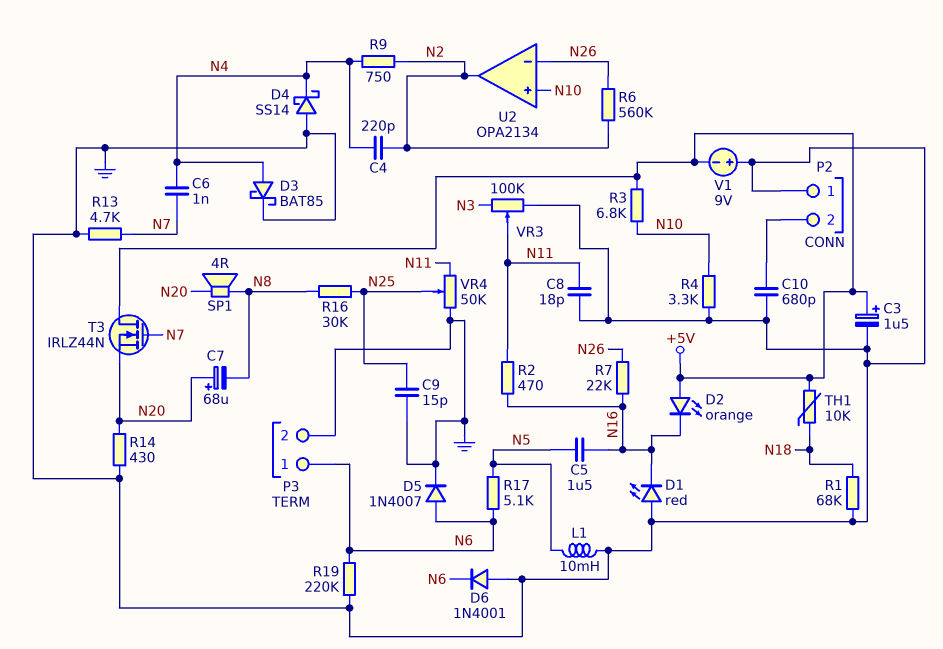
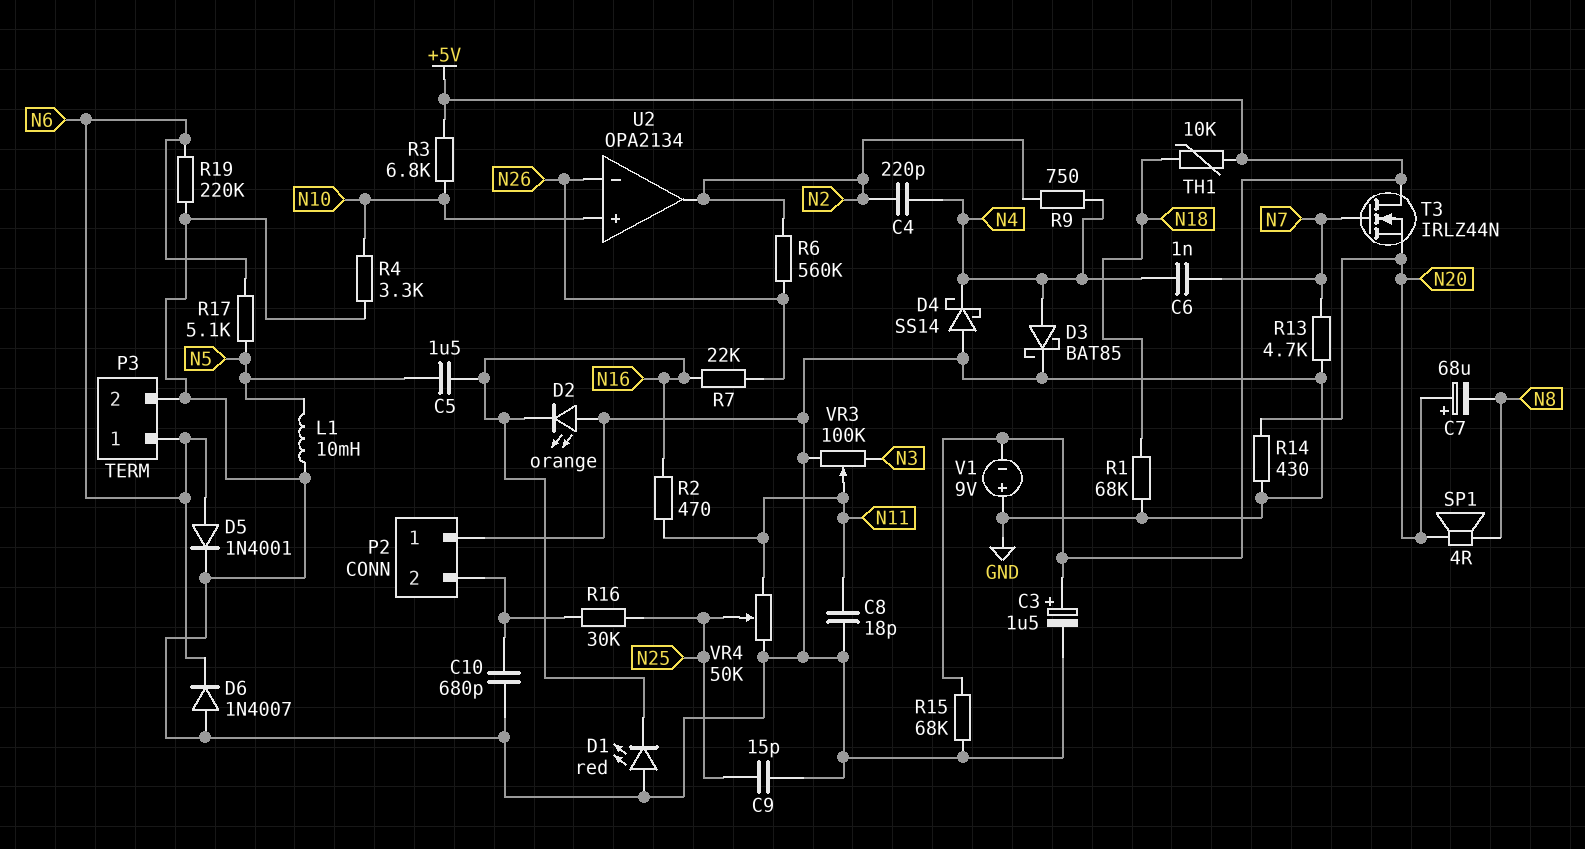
D2: LED orange (A +5V, K N16) -> LED orange (A GND, K N16)
D5: diode 1N4007 (A N6, K GND) -> diode 1N4001 (A N6, K GND)
D6: diode 1N4001 (A GND, K N6) -> diode 1N4007 (A GND, K N6)
R15: none -> 68k (+5V, GND)
R16: 30k (N8, N25) -> 30k (N25, P2/2)

